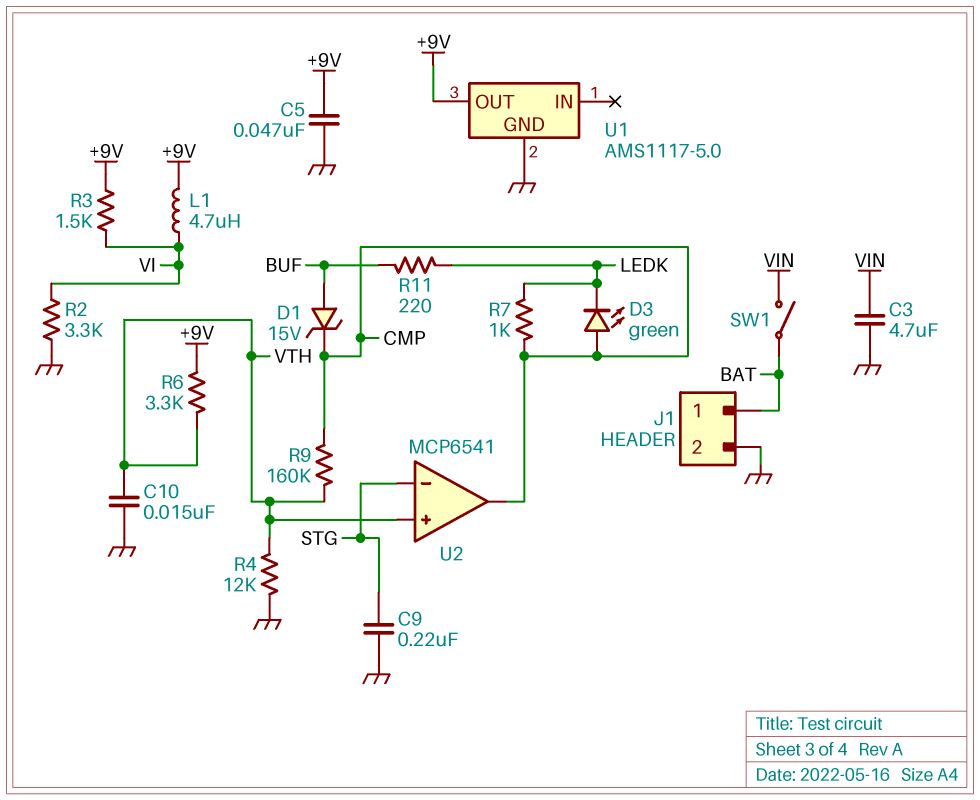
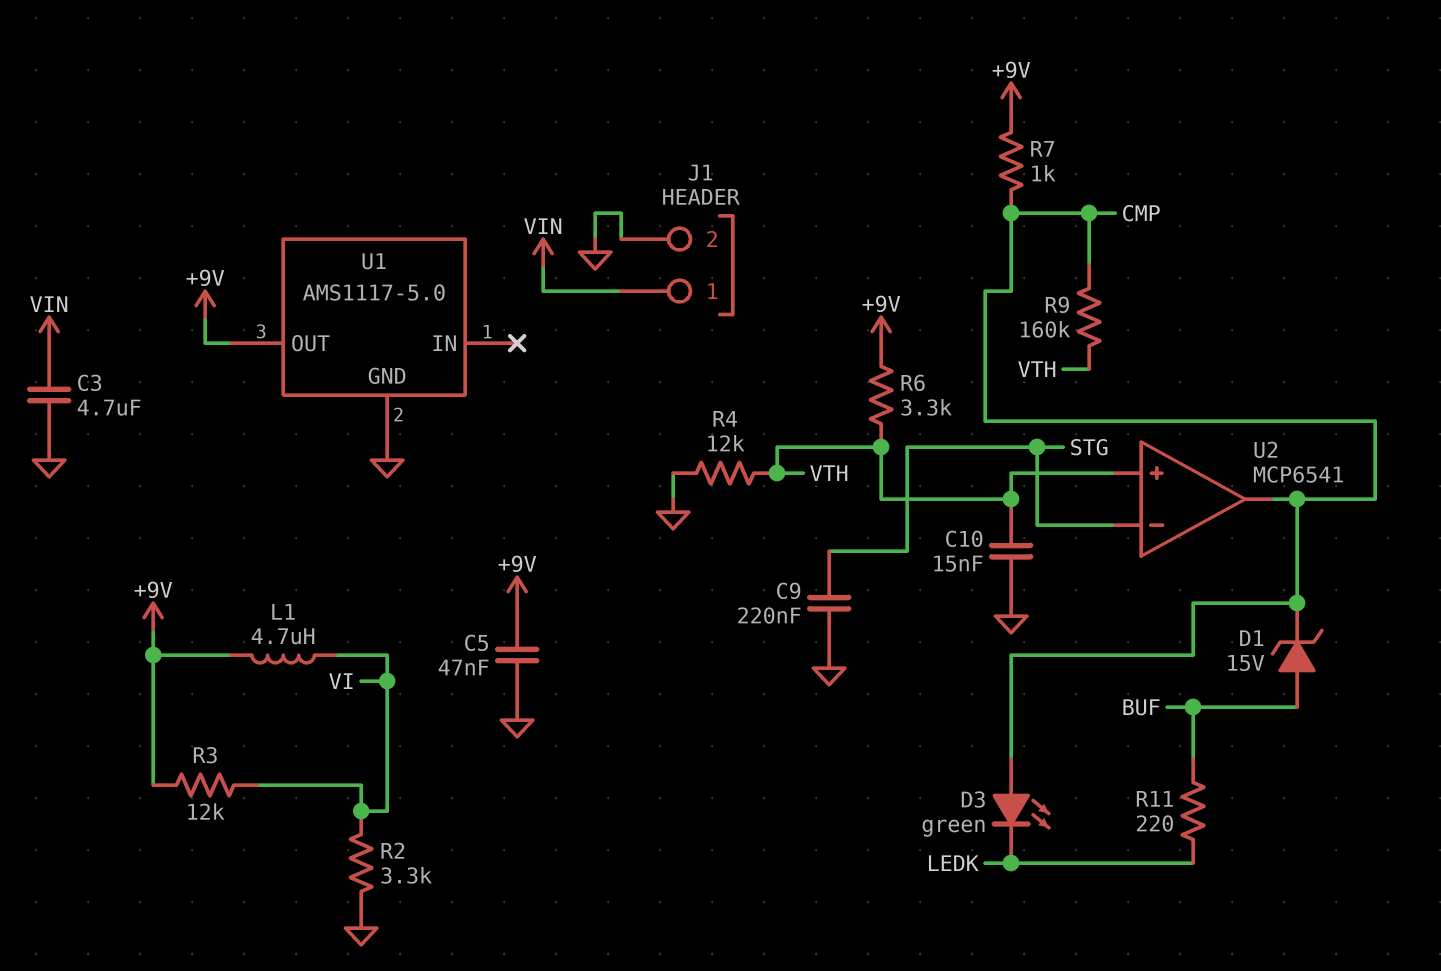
J1 pin 1: BAT -> VIN
R3: 1.5k (+9V, VI) -> 12k (+9V, VI)
R7: 1k (CMP, LEDK) -> 1k (+9V, CMP)
SW1: switch (BAT, VIN) -> none

